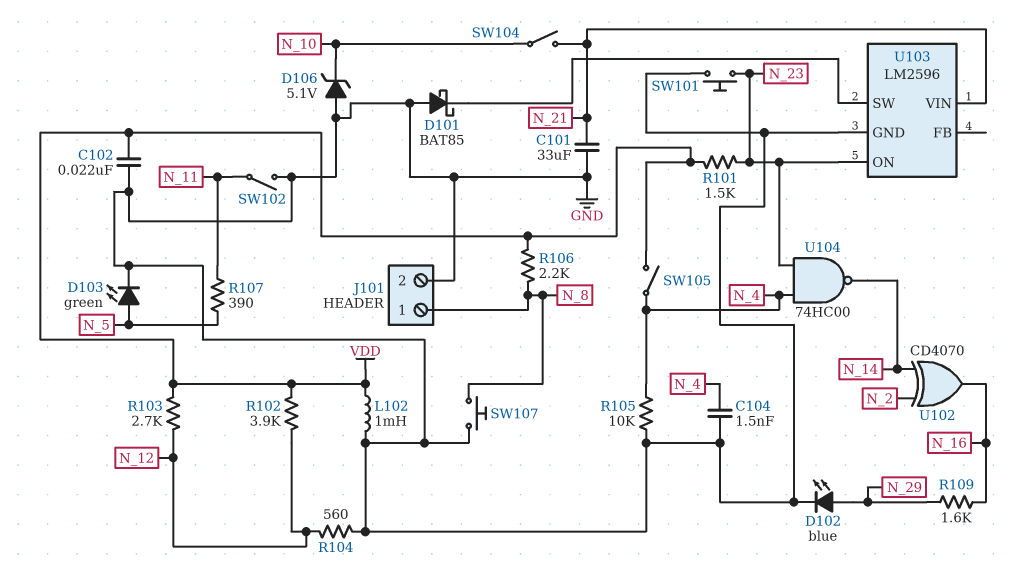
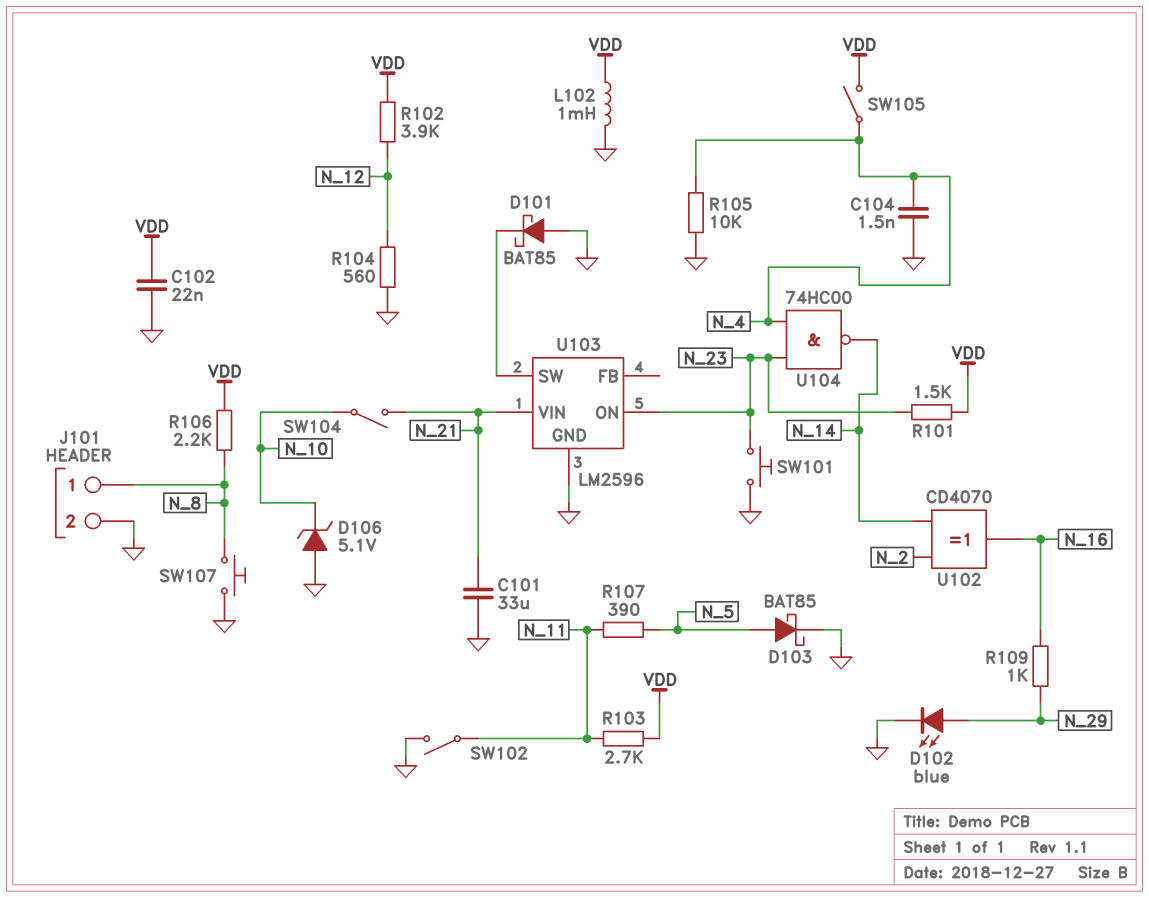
D103: LED green (A N_5, K GND) -> schottky BAT85 (A N_5, K GND)
R103: 2.7k (N_12, VDD) -> 2.7k (N_11, VDD)
R109: 1.6k (N_16, N_29) -> 1k (N_16, N_29)

